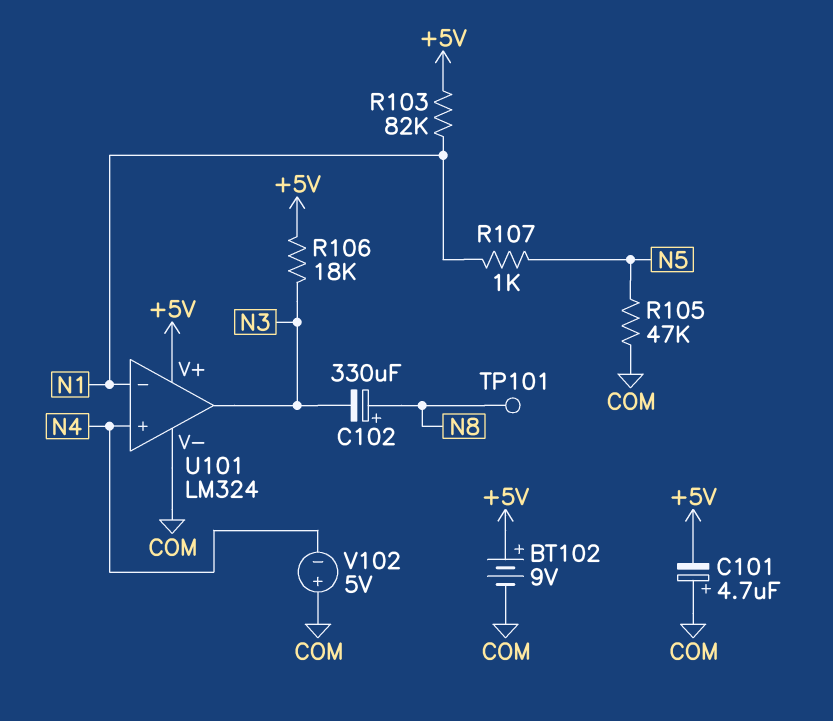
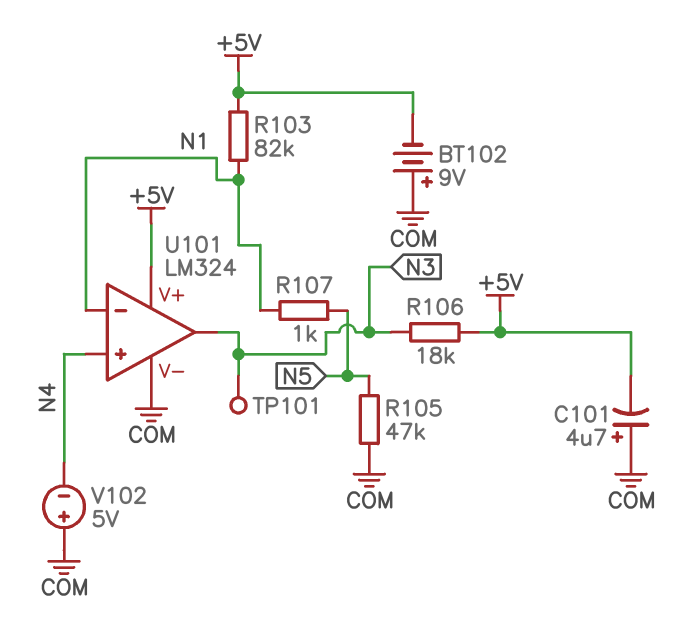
BT102: 9V (plus +5V, minus COM) -> 9V (plus COM, minus +5V)
C102: 330uF (plus N8, minus N3) -> none
TP101: test point (N8) -> test point (N3)

